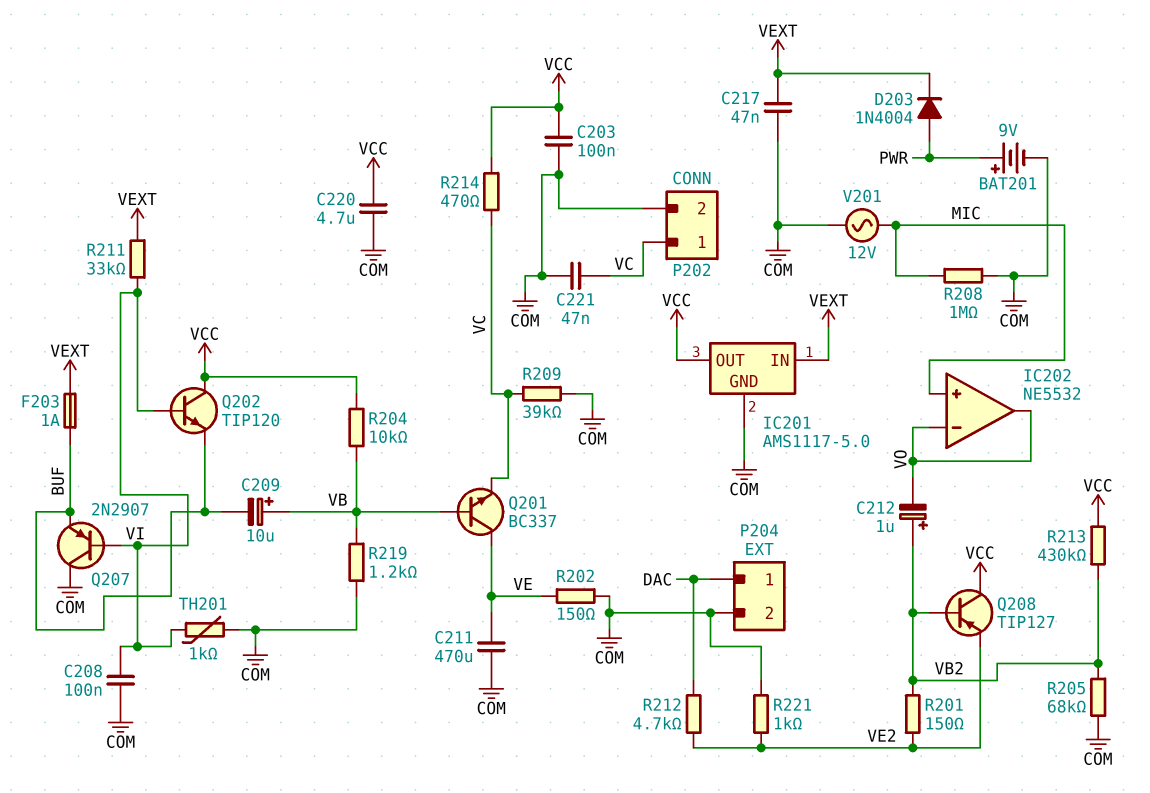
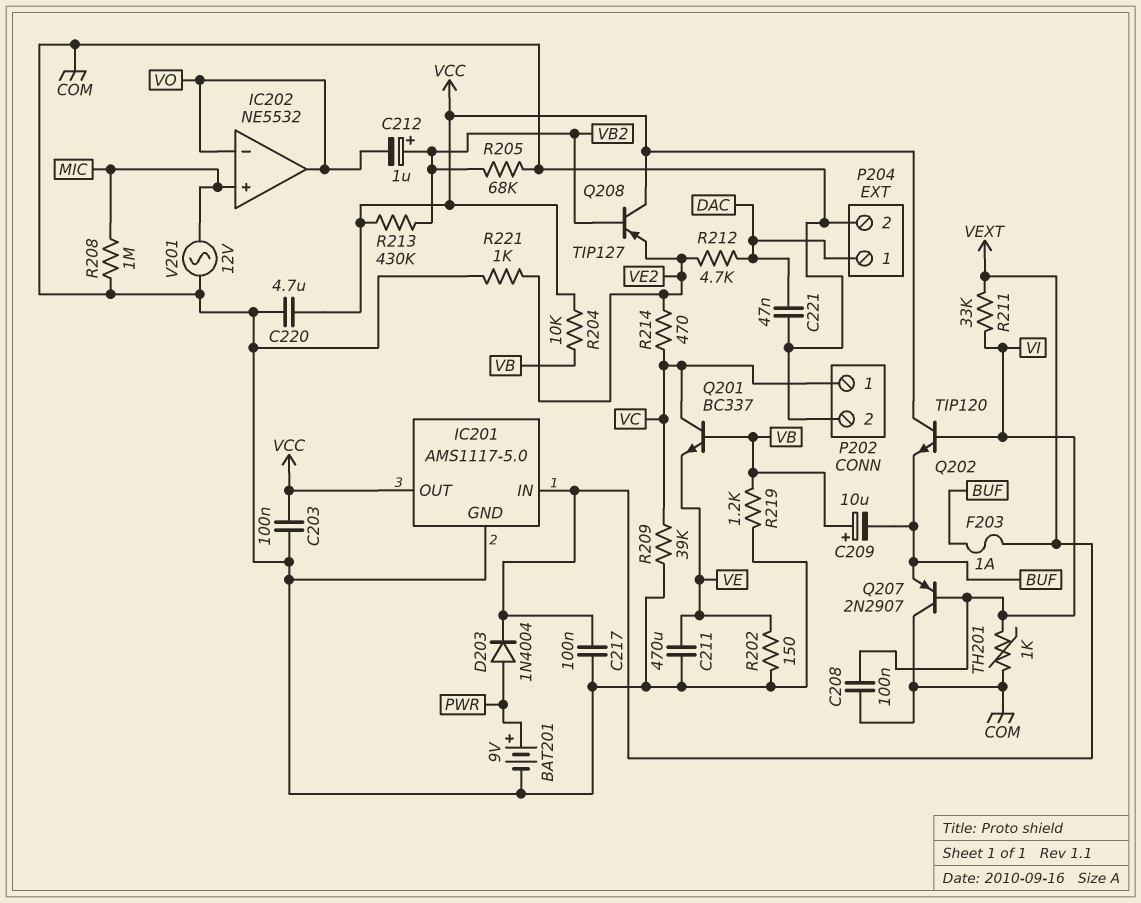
C217: 47nF (COM, VEXT) -> 100nF (COM, VEXT)
C221: 47nF (COM, VC) -> 47nF (COM, DAC)
Q201: NPN BC337 (B VB, C VE, E VC) -> NPN BC337 (B VB, C VC, E VE)
R201: 150 (VB2, VE2) -> none
R214: 470 (VC, VCC) -> 470 (VC, VE2)

